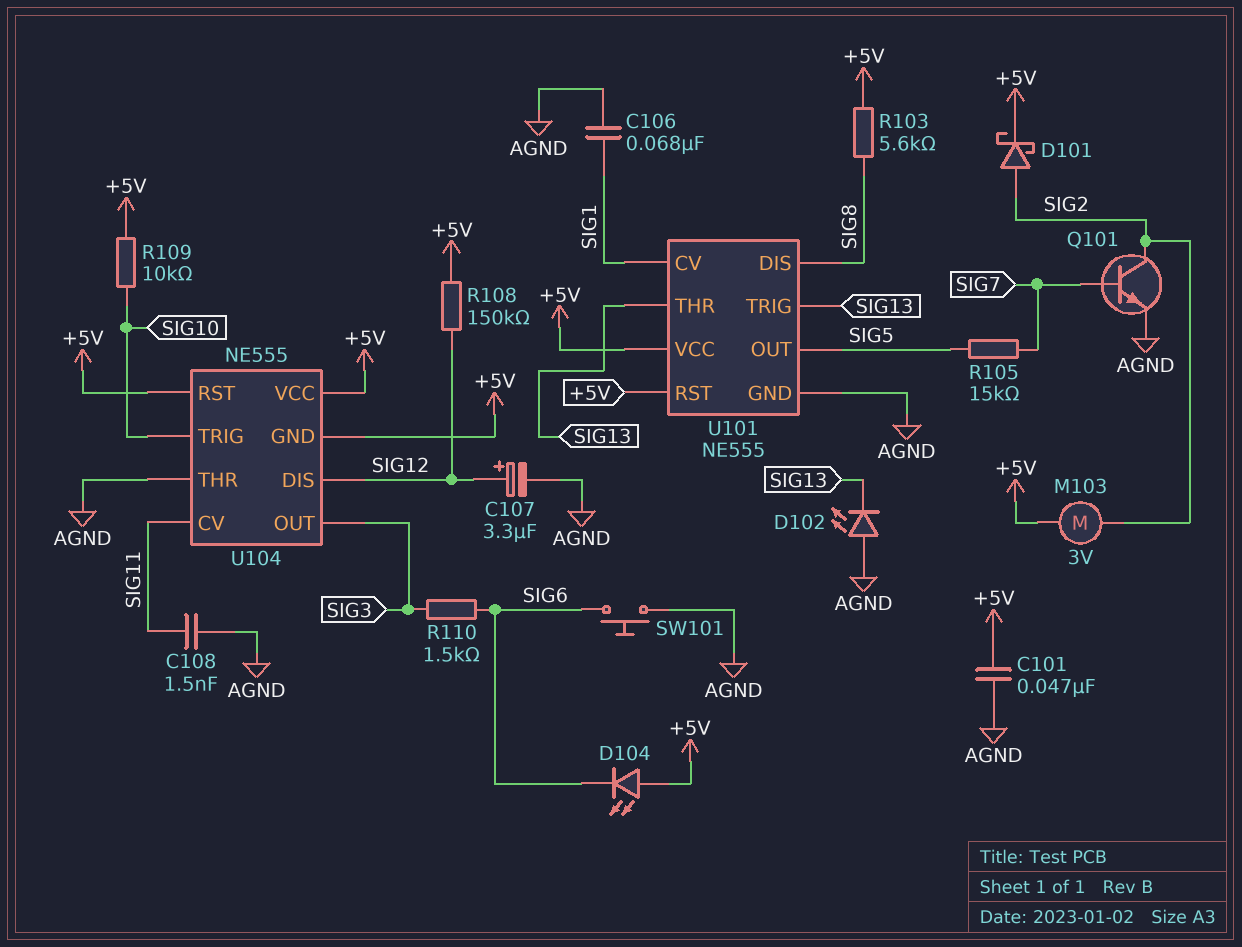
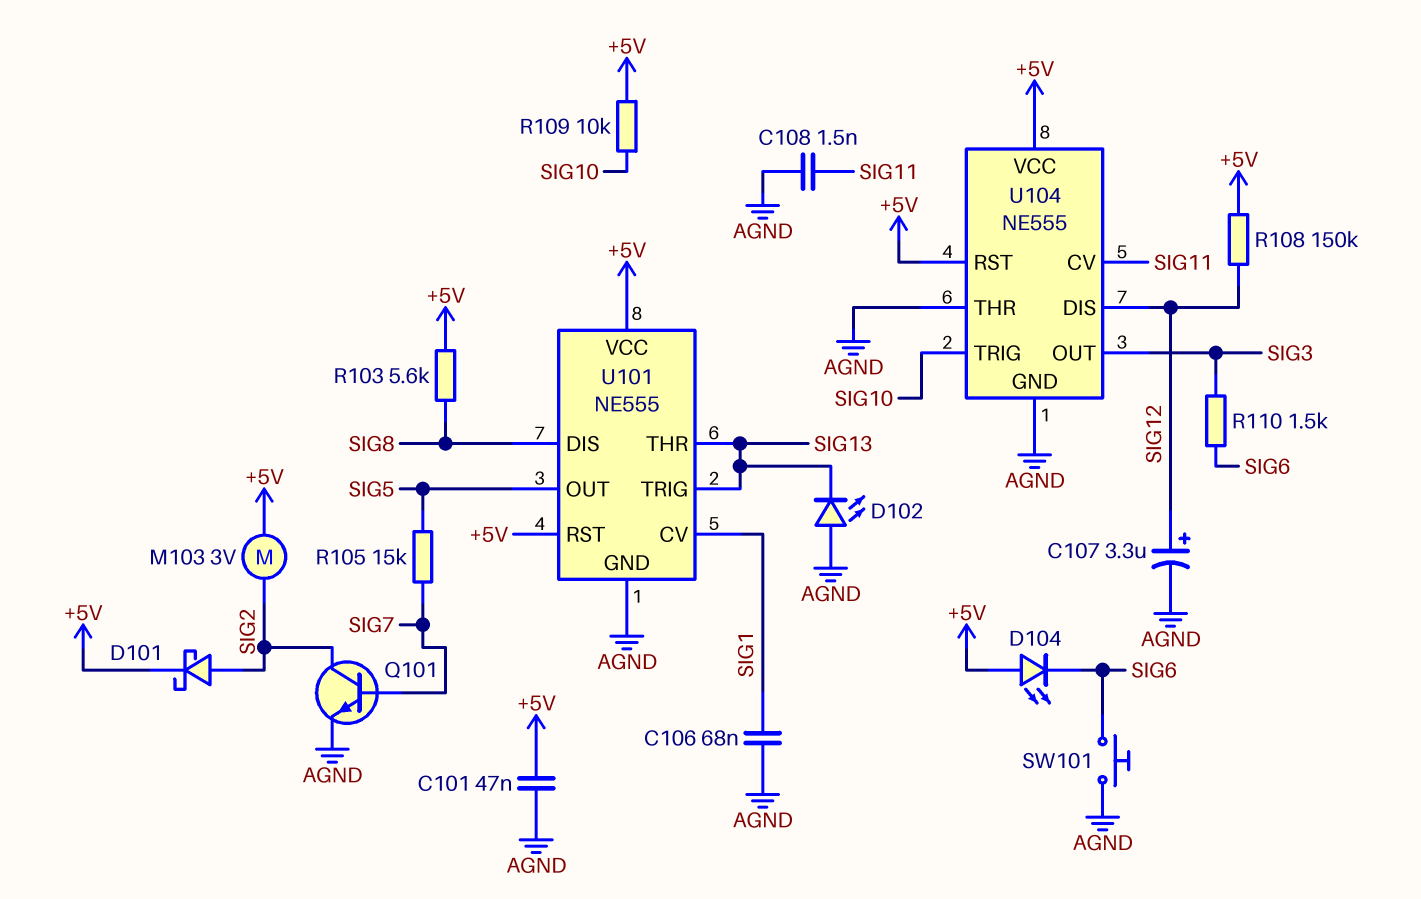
U104 pin GND: +5V -> AGND

